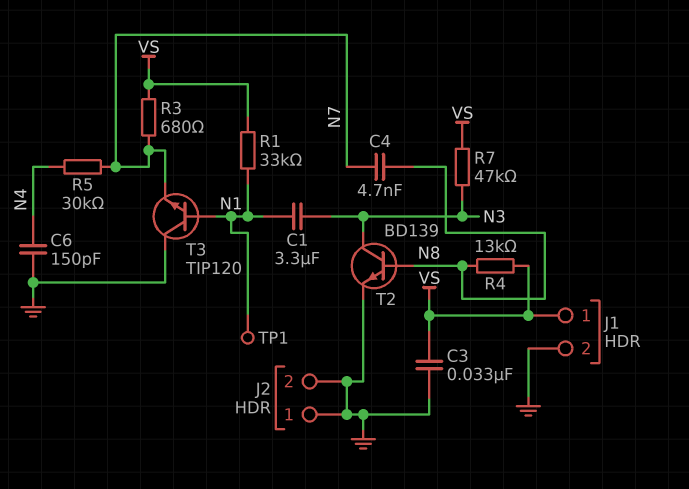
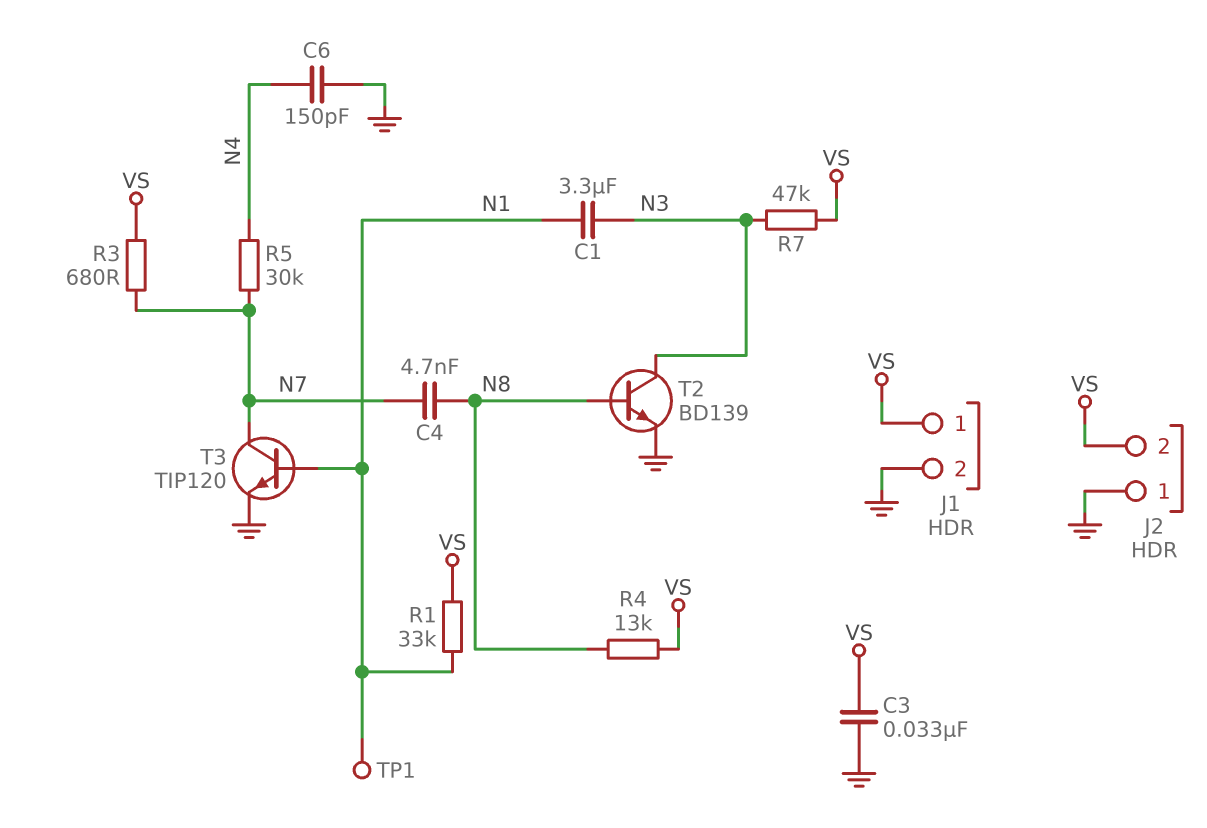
J2 pin 2: GND -> VS
T3: NPN TIP120 (B N1, C GND, E N7) -> NPN TIP120 (B N1, C N7, E GND)

